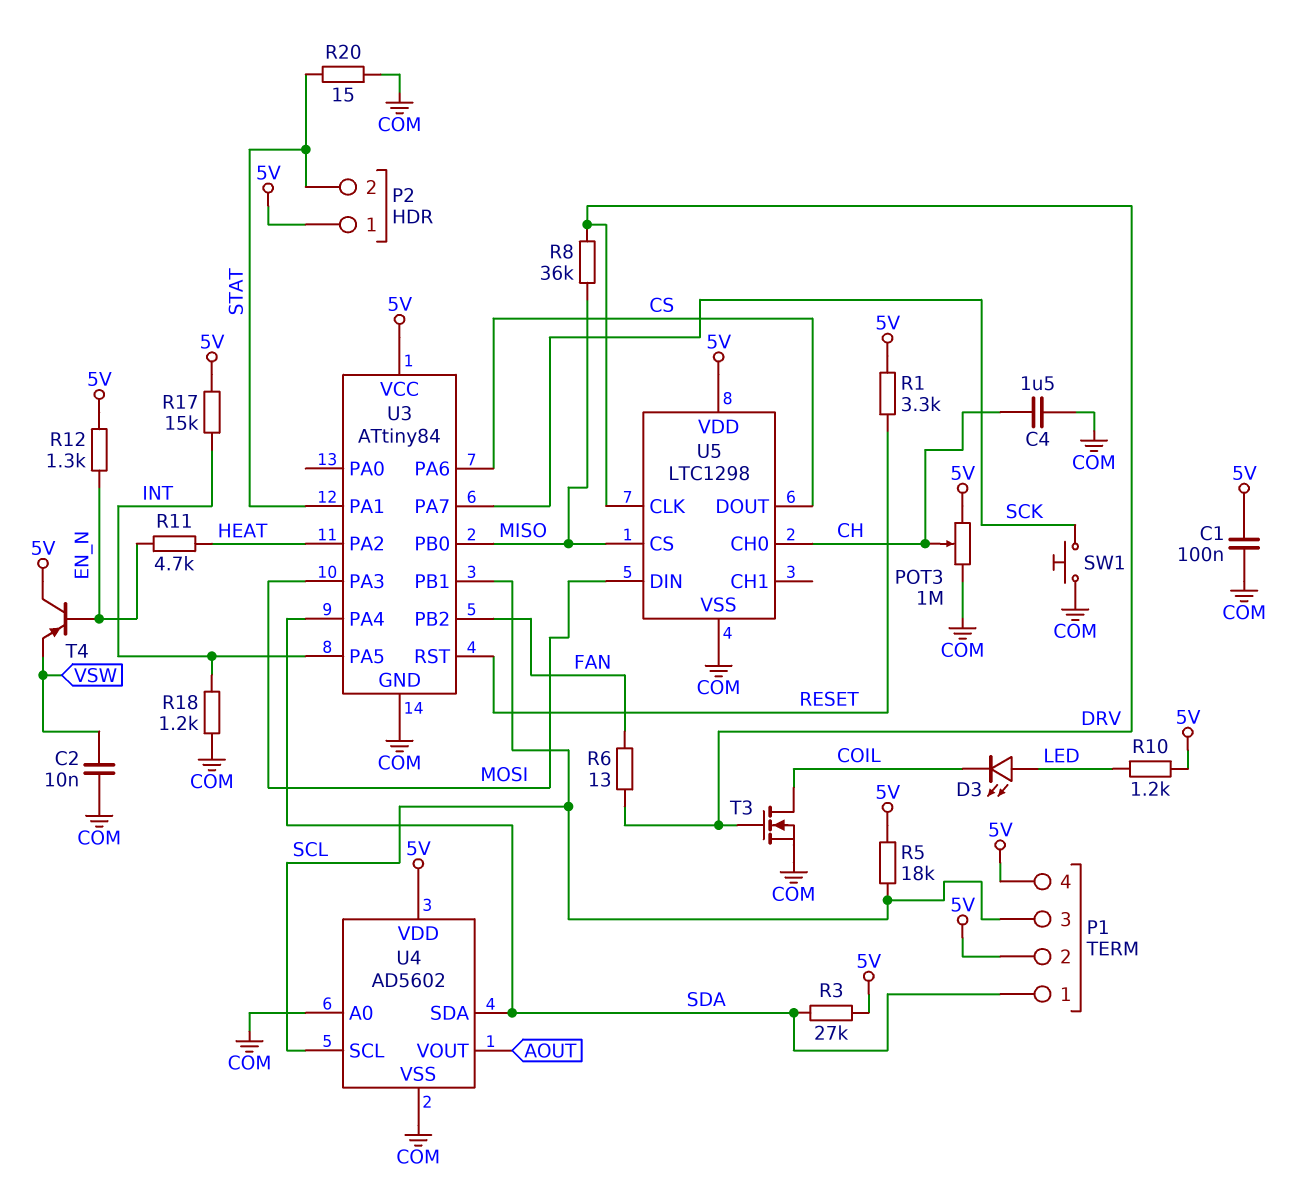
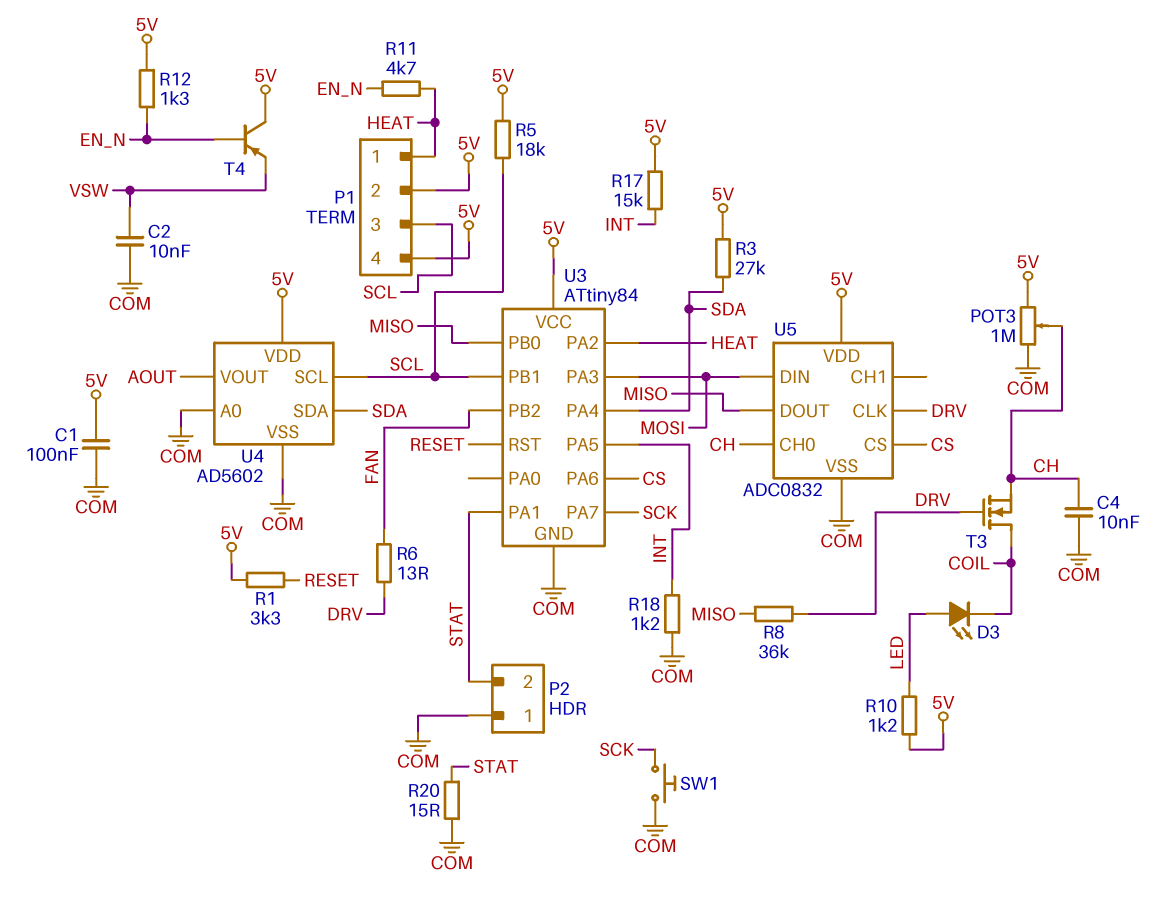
C4: 1.5uF (CH, COM) -> 10nF (CH, COM)
P1 pin 1: SDA -> HEAT
P2 pin 1: 5V -> COM
T3: NMOS (G DRV, D COIL, S COM) -> NMOS (G DRV, D COIL, S CH)
U5: LTC1298 -> ADC0832
U5 pin CS: MISO -> CS
U5 pin DOUT: CS -> MISO

